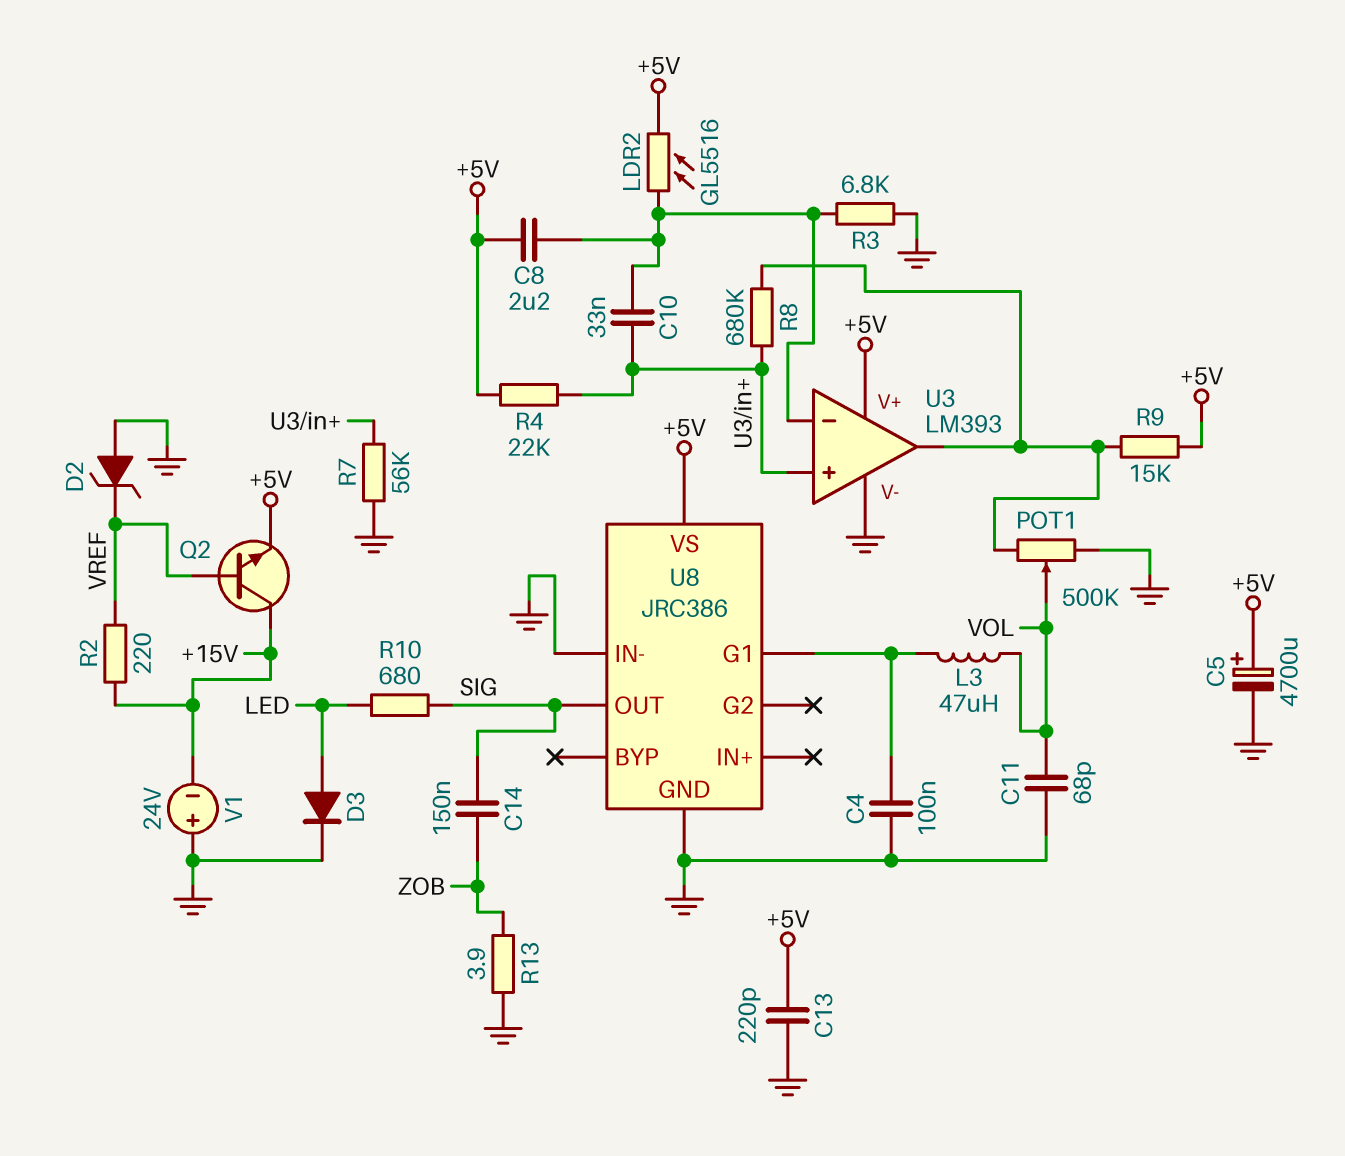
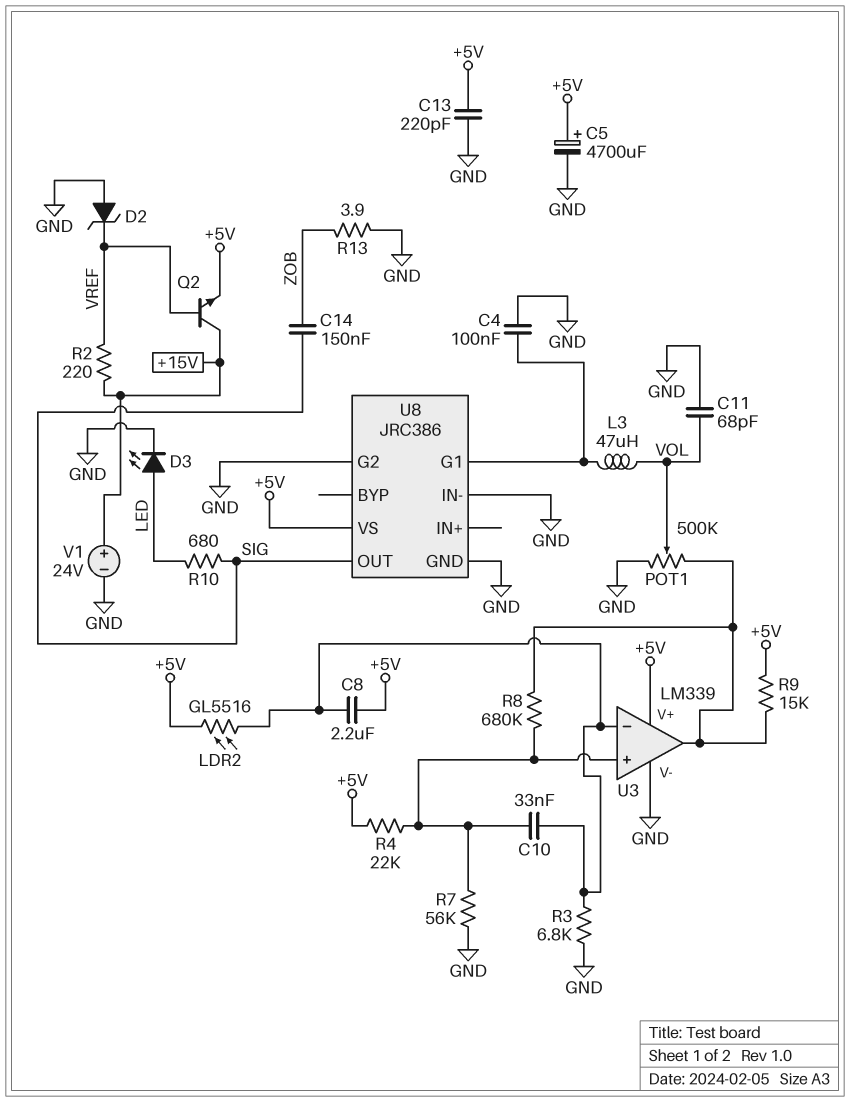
D3: diode (A LED, K GND) -> LED (A LED, K GND)
U3: LM393 -> LM339
U8 pin G2: none -> GND
V1: 24V (plus GND, minus +15V) -> 24V (plus +15V, minus GND)

